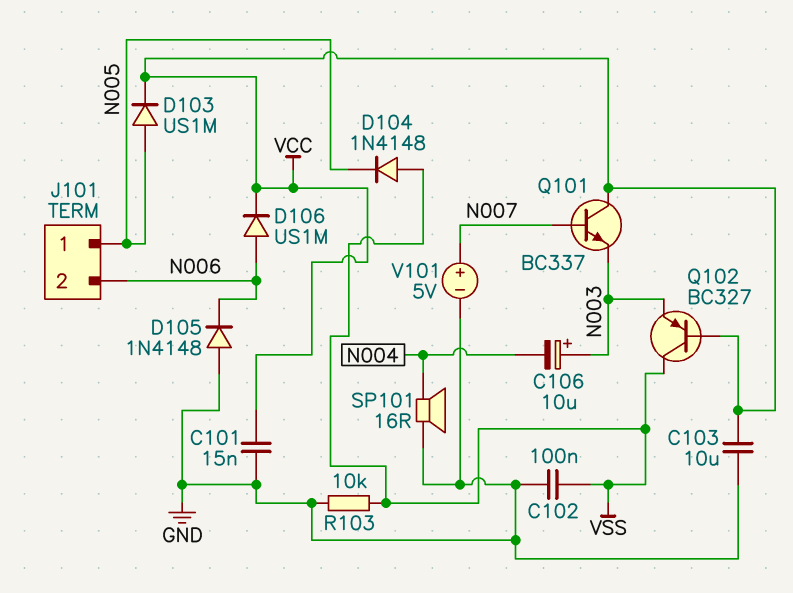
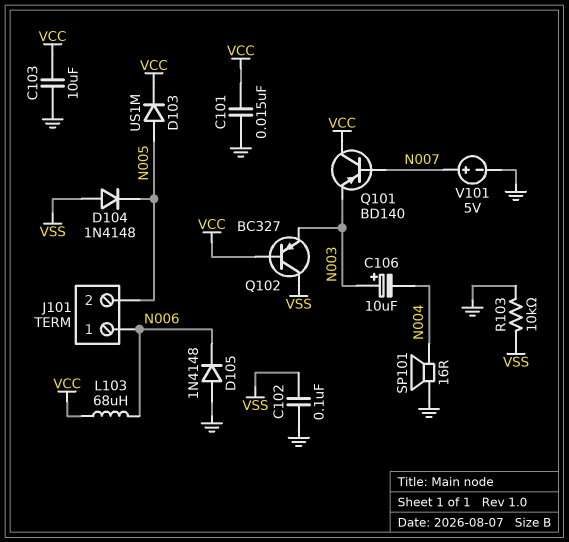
D106: diode US1M (A N006, K VCC) -> none
J101 pin 1: N005 -> N006
J101 pin 2: N006 -> N005
L103: none -> 68uH (N006, VCC)
Q101: NPN BC337 (B N007, C VCC, E N003) -> PNP BD140 (B N007, C VCC, E N003)

